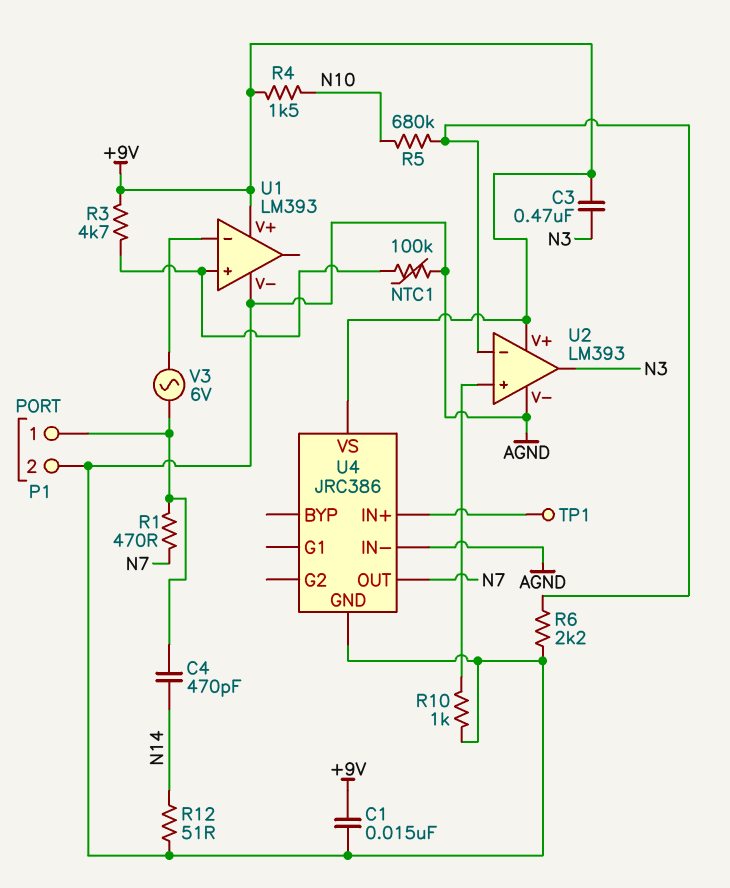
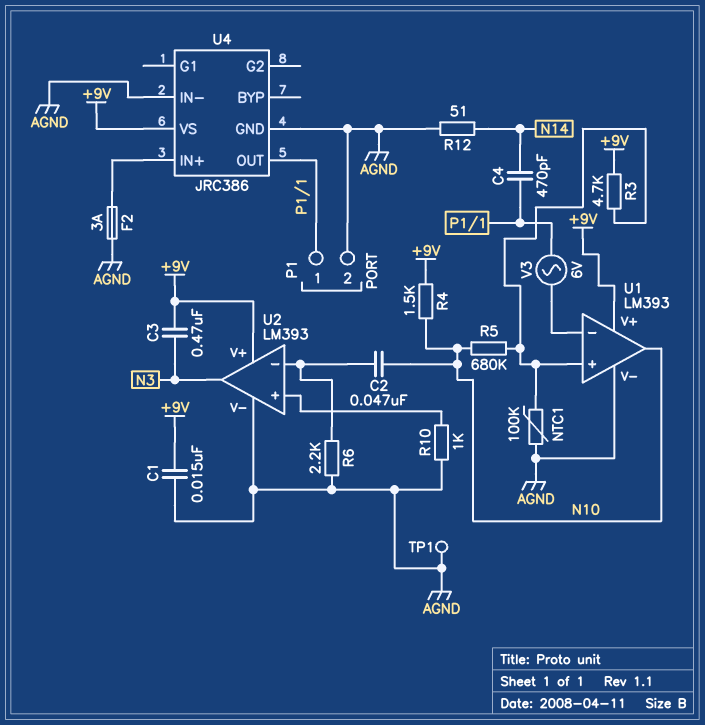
C2: none -> 47nF (N10, U2/in-)
F2: none -> 3A (AGND, U4/IN+)
R1: 470 (N7, P1/1) -> none
R5: 680k (N10, U2/in-) -> 680k (N10, U1/in+)
TP1: test point (U4/IN+) -> test point (AGND)
U1 pin out: none -> N10
U4 pin OUT: N7 -> P1/1

